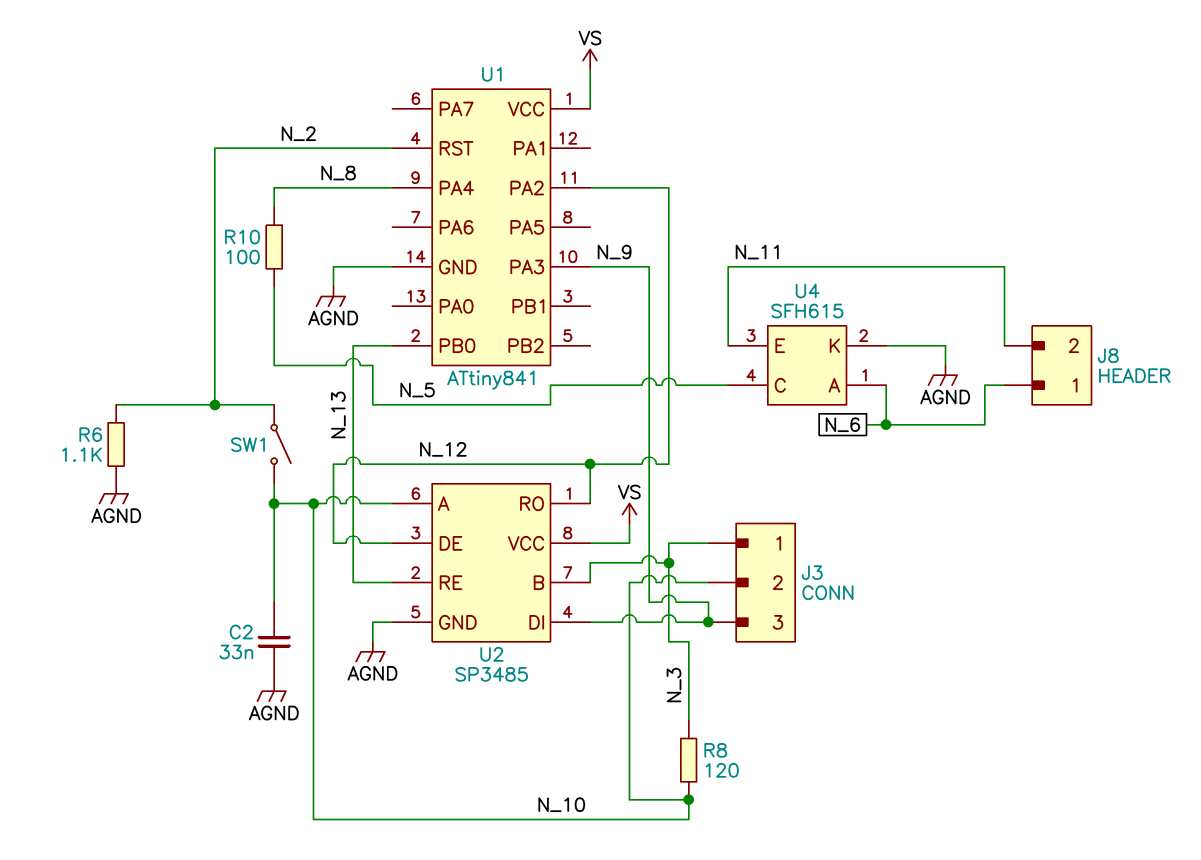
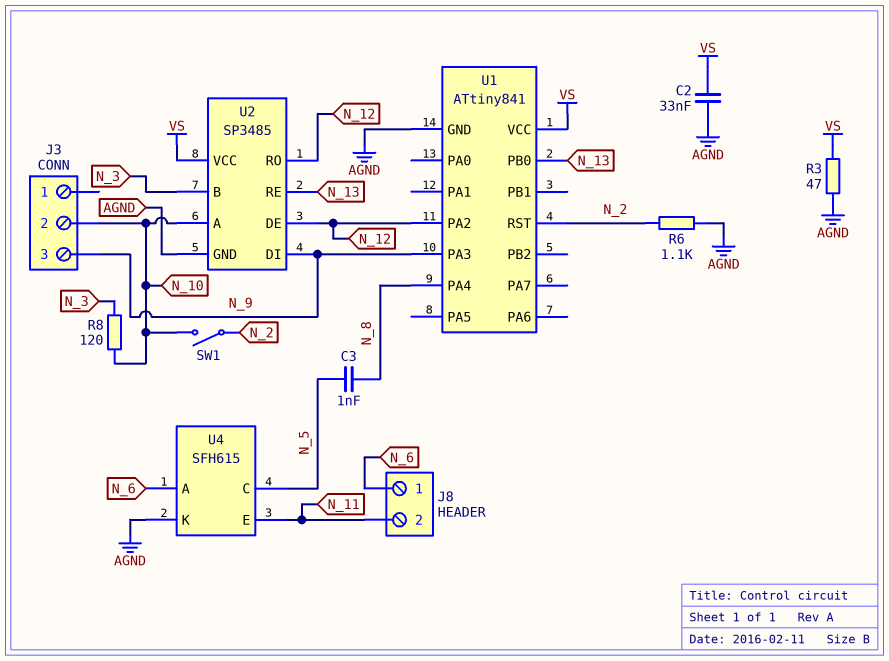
C2: 33nF (AGND, N_10) -> 33nF (AGND, VS)
C3: none -> 1nF (N_5, N_8)
J3 pin 1: N_3 -> none
R3: none -> 47 (AGND, VS)
R10: 100 (N_5, N_8) -> none

